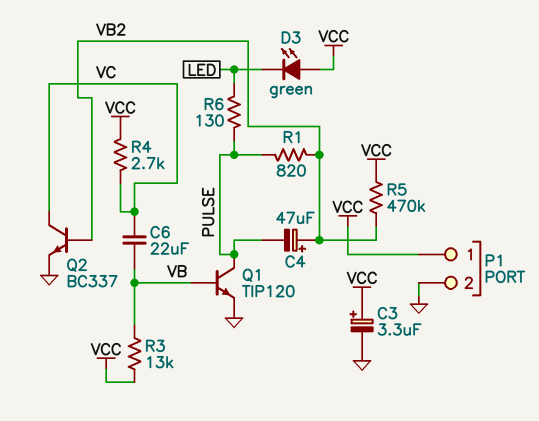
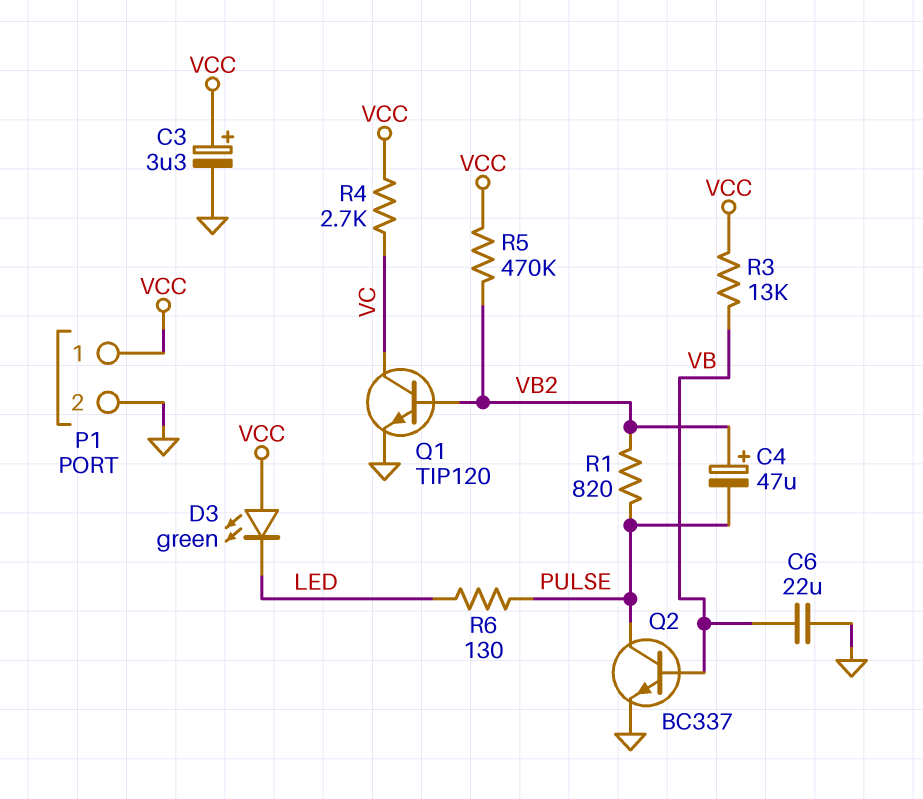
C6: 22uF (VB, VC) -> 22uF (GND, VB)
Q1: NPN TIP120 (B VB, C PULSE, E GND) -> NPN TIP120 (B VB2, C VC, E GND)
Q2: NPN BC337 (B VB2, C VC, E GND) -> NPN BC337 (B VB, C PULSE, E GND)

